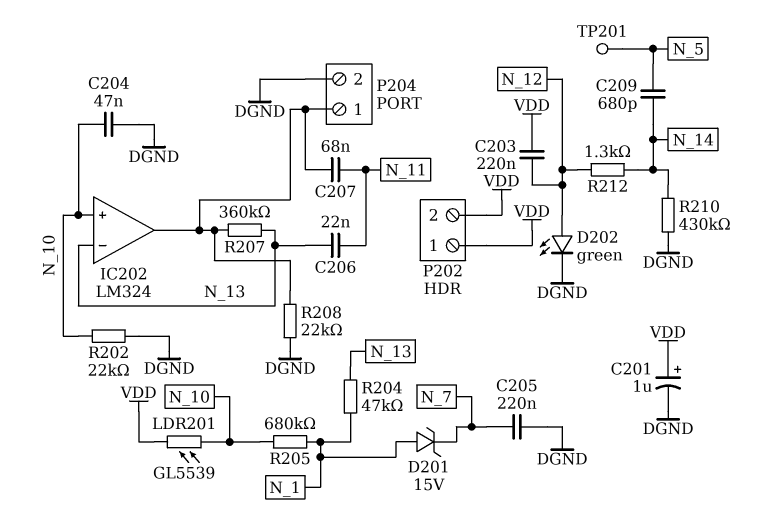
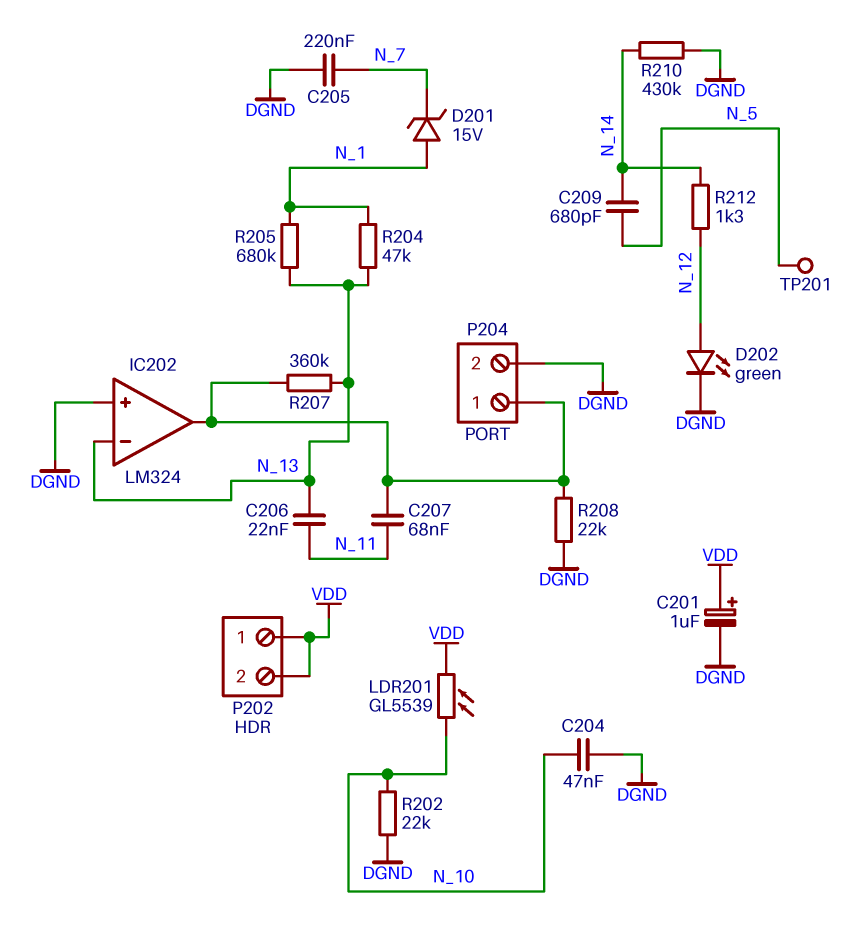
C203: 220nF (N_12, VDD) -> none
IC202 pin in+: N_10 -> DGND
R205: 680k (N_1, N_10) -> 680k (N_1, N_13)

